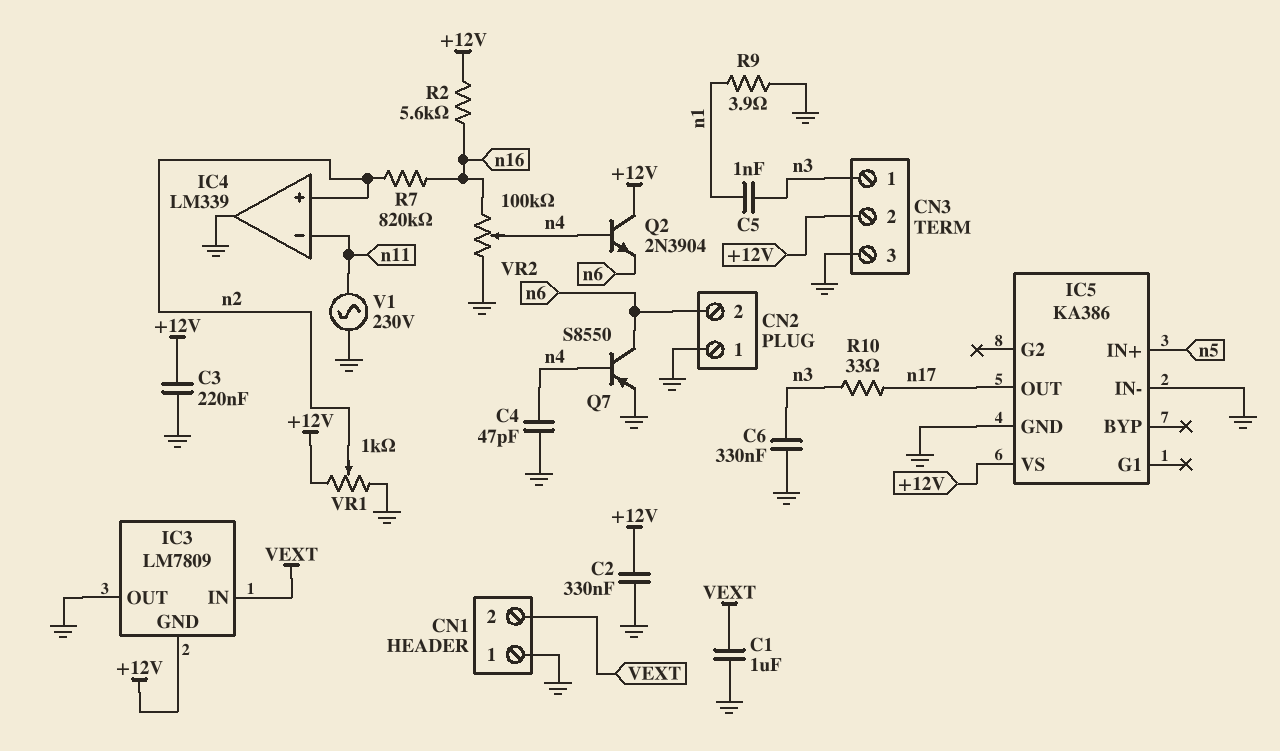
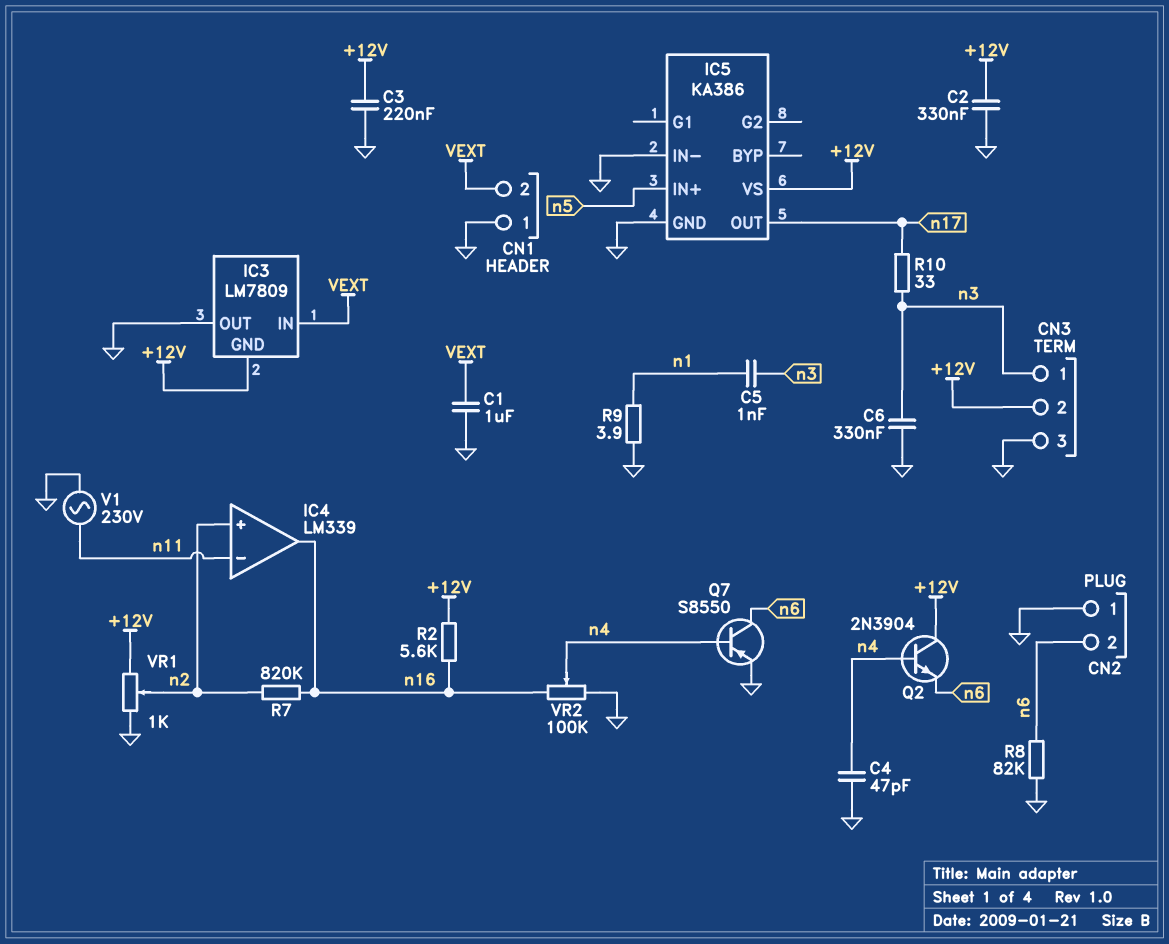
IC4 pin out: GND -> n16
R8: none -> 82k (GND, n6)

